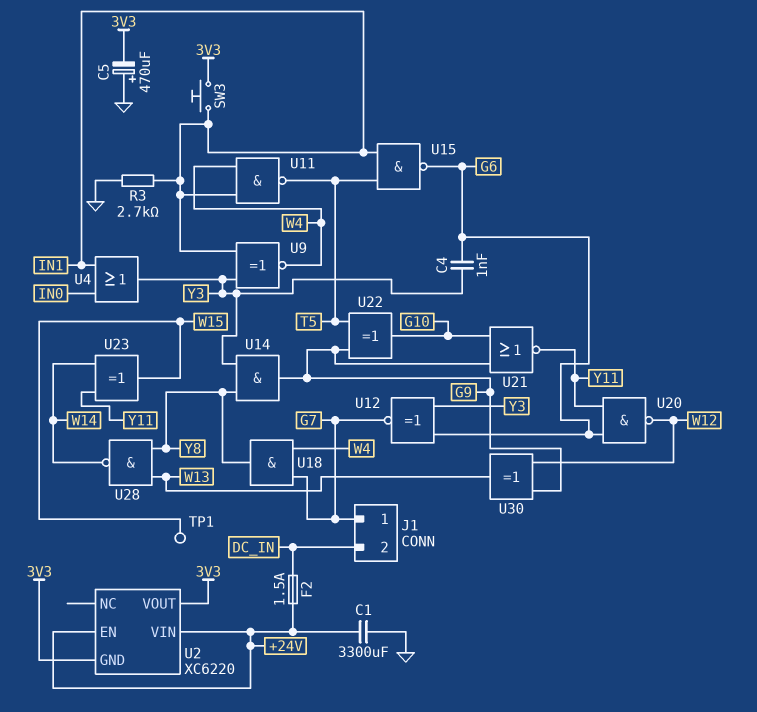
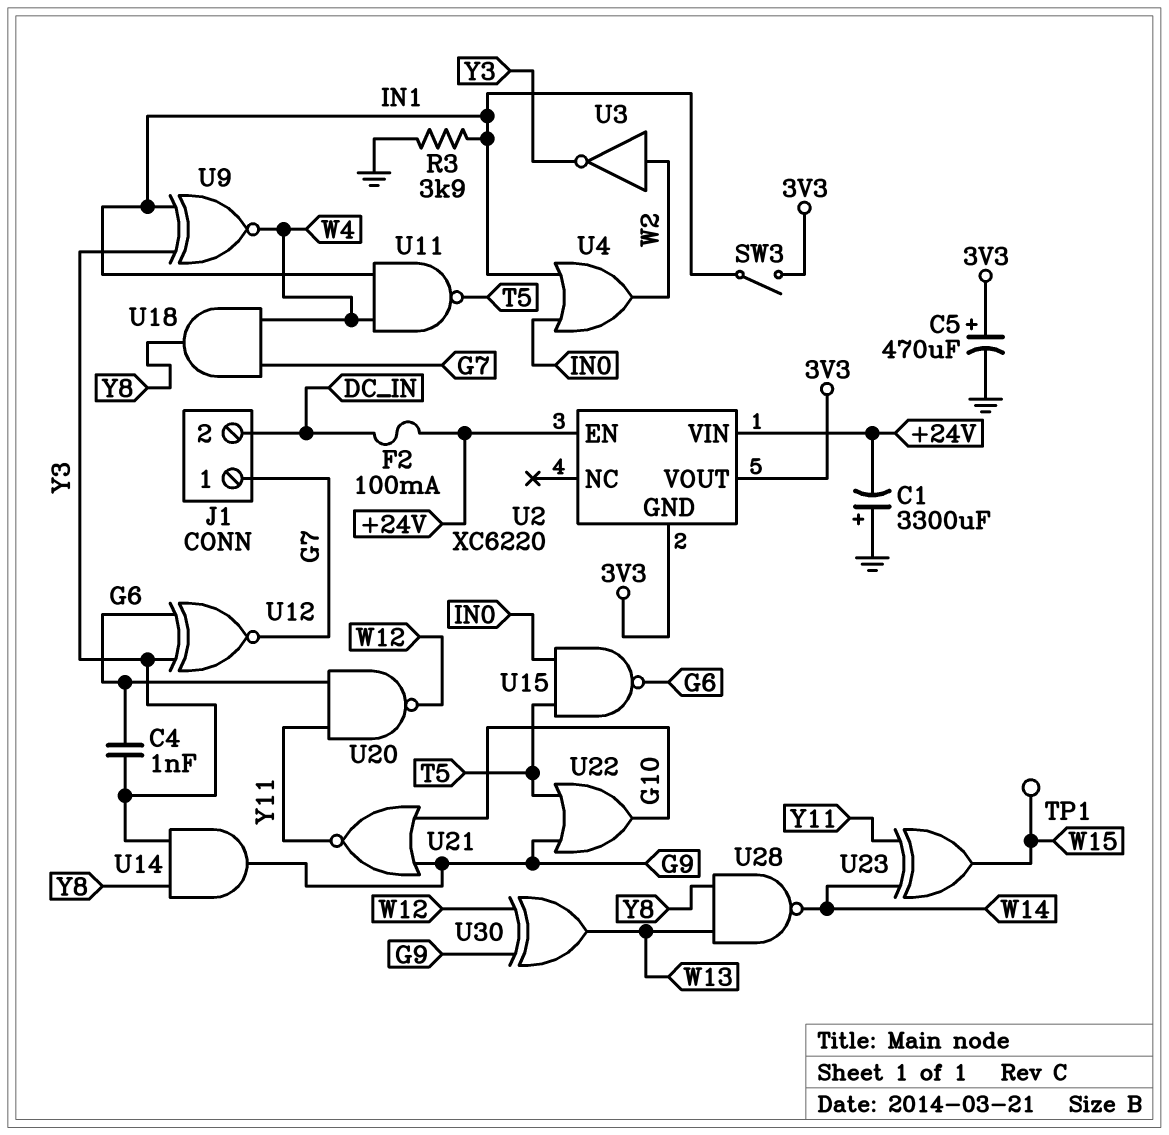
C1: 3300uF (+24V, GND) -> 3300uF (plus GND, minus +24V)
C5: 470uF (plus GND, minus 3V3) -> 470uF (plus 3V3, minus GND)
F2: 1.5A (+24V, DC_IN) -> 100mA (+24V, DC_IN)
R3: 2.7k (GND, IN1) -> 3.9k (GND, IN1)
SW3: button (3V3, IN1) -> switch (3V3, IN1)
U3: none -> NOT (in W2, out Y3)
U4: OR (in IN0, in IN1, out Y3) -> OR (in IN0, in IN1, out W2)
U15: NAND (in IN1, in T5, out G6) -> NAND (in IN0, in T5, out G6)
U22: XOR (in G9, in T5, out G10) -> OR (in G9, in T5, out G10)

